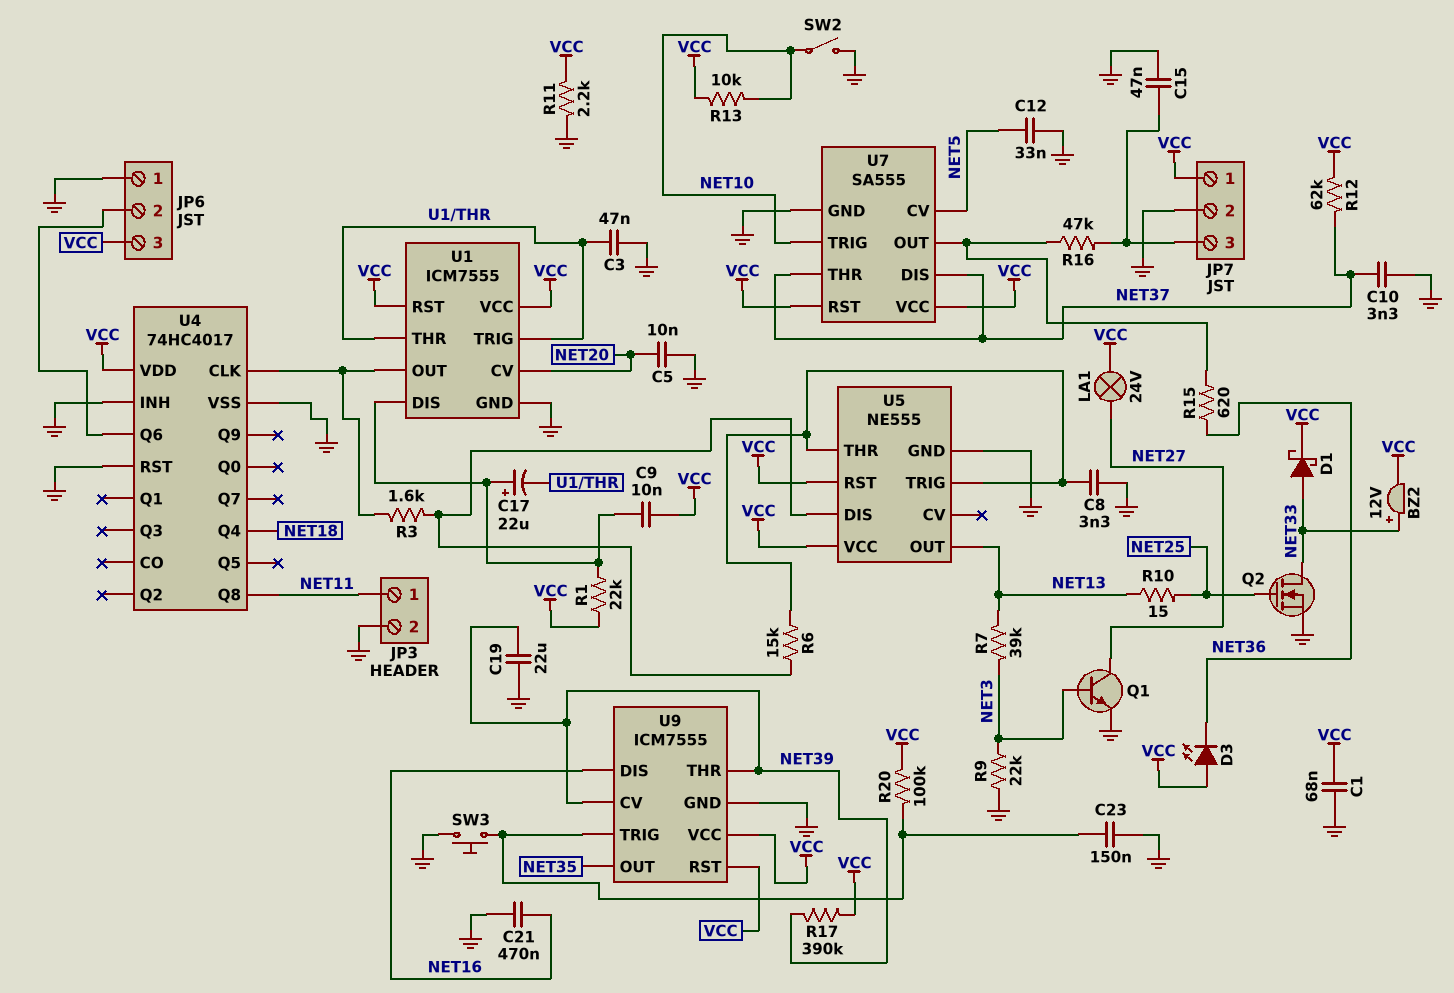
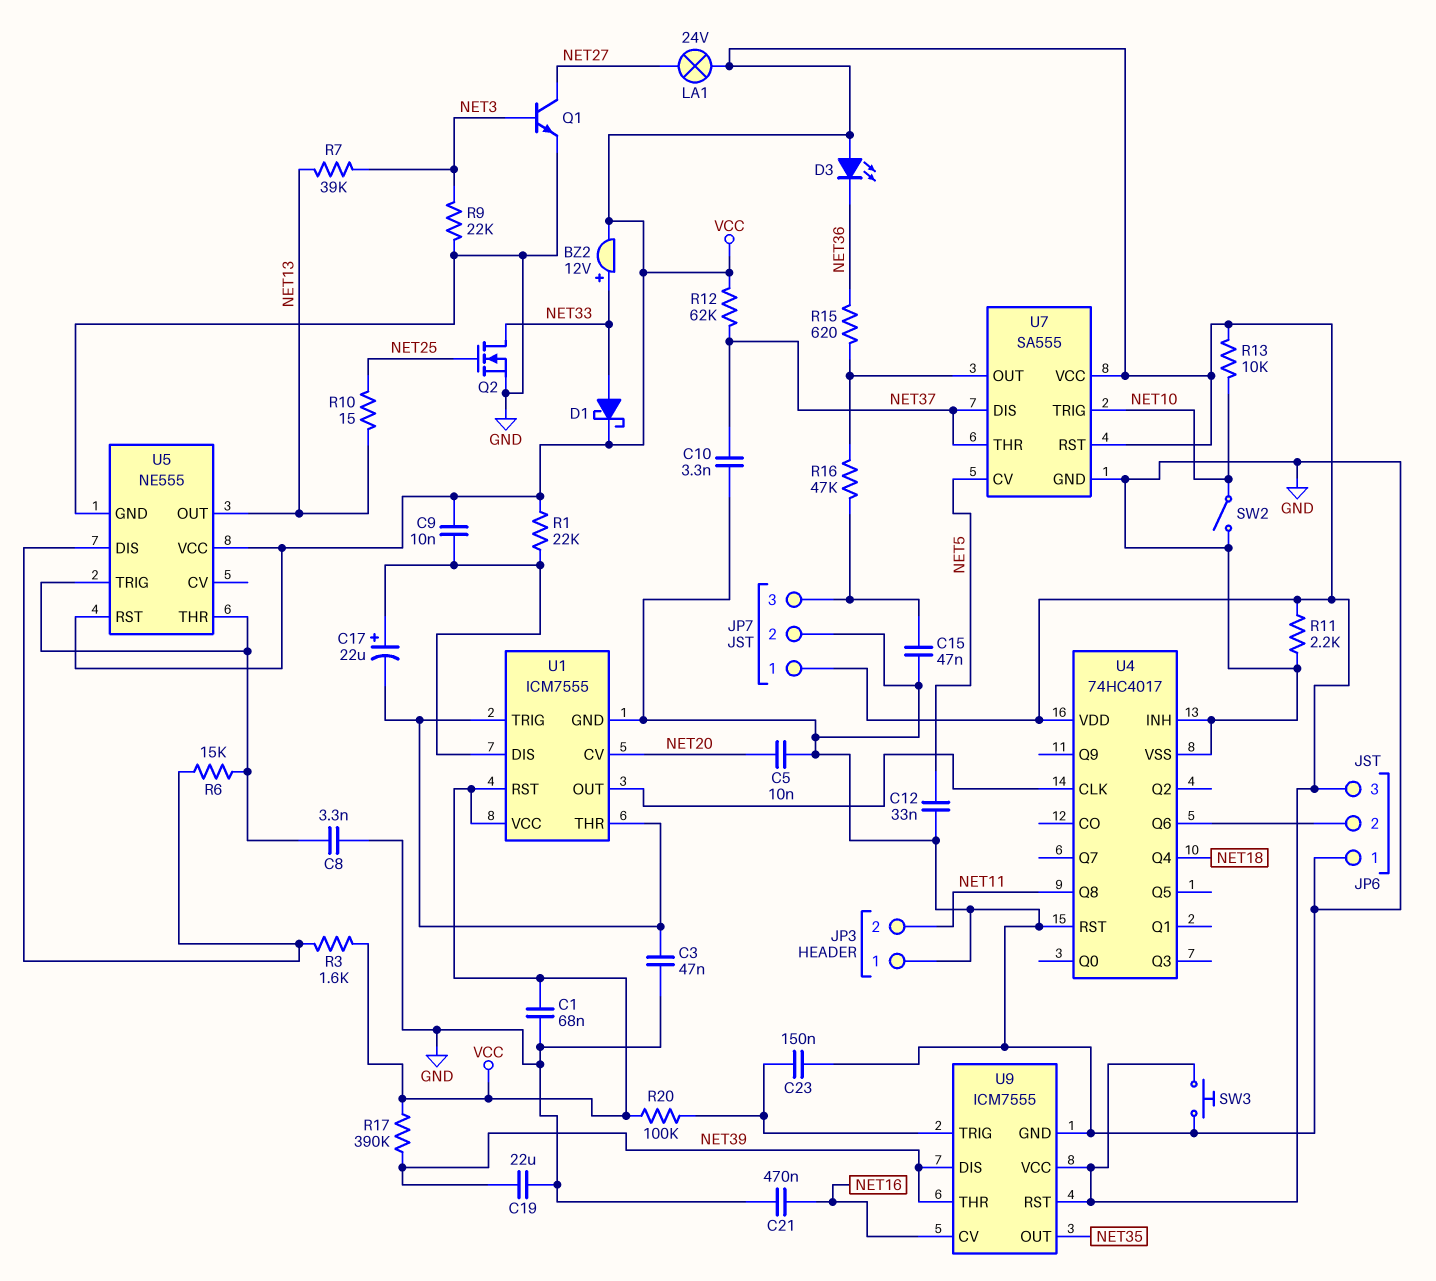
JP3 pin 1: NET11 -> GND
JP3 pin 2: GND -> NET11
R3: 1.6k (U1/OUT, U5/DIS) -> 1.6k (U5/DIS, VCC)
SW3: button (GND, U9/TRIG) -> button (GND, VCC)
U9 pin CV: NET39 -> NET16
U9 pin DIS: NET16 -> NET39

